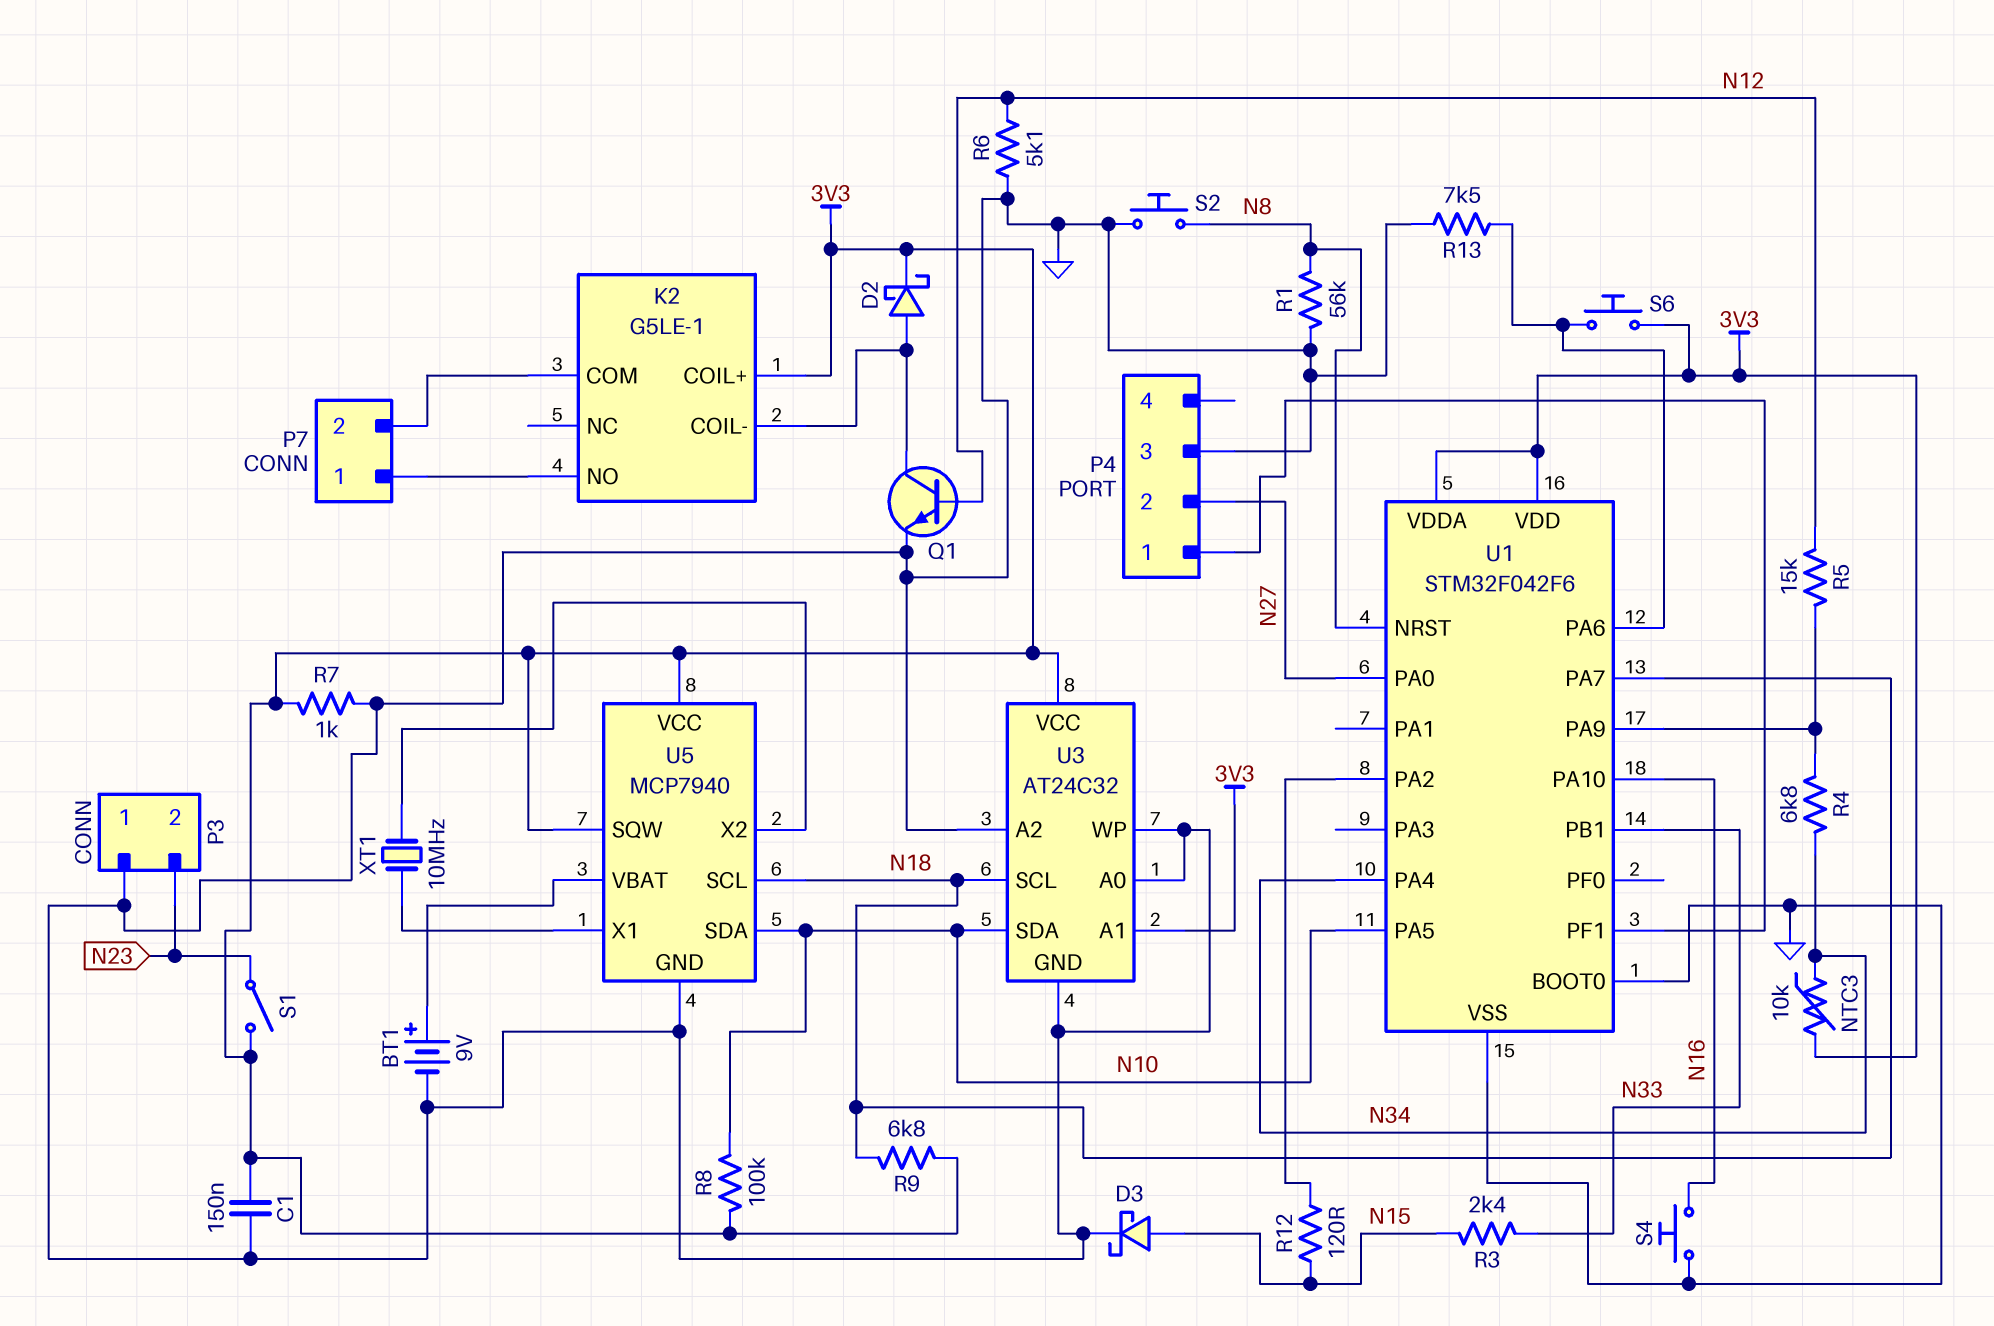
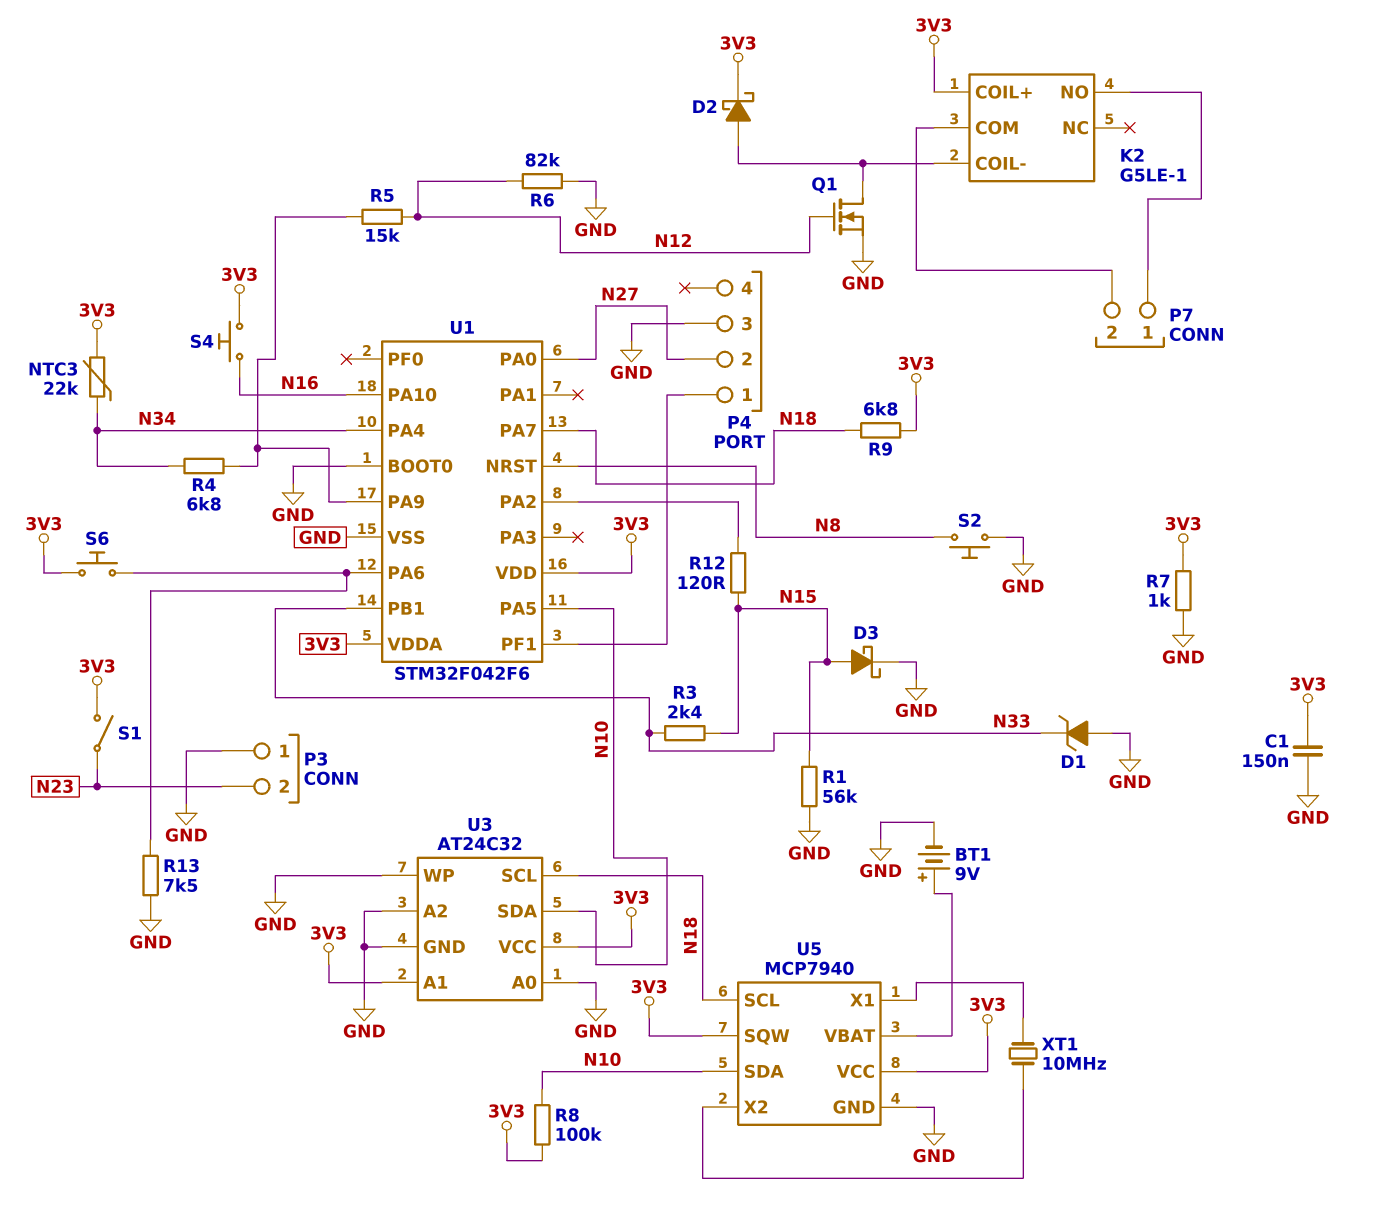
D1: none -> zener (A GND, K N33)
NTC3: 10k (3V3, N34) -> 22k (3V3, N34)
Q1: NPN (B N12, C K2/COIL-, E GND) -> NMOS (G N12, D K2/COIL-, S GND)
R1: 56k (GND, N8) -> 56k (GND, N15)
R6: 5.1k (GND, N12) -> 82k (GND, N12)
S4: button (GND, N16) -> button (3V3, N16)

